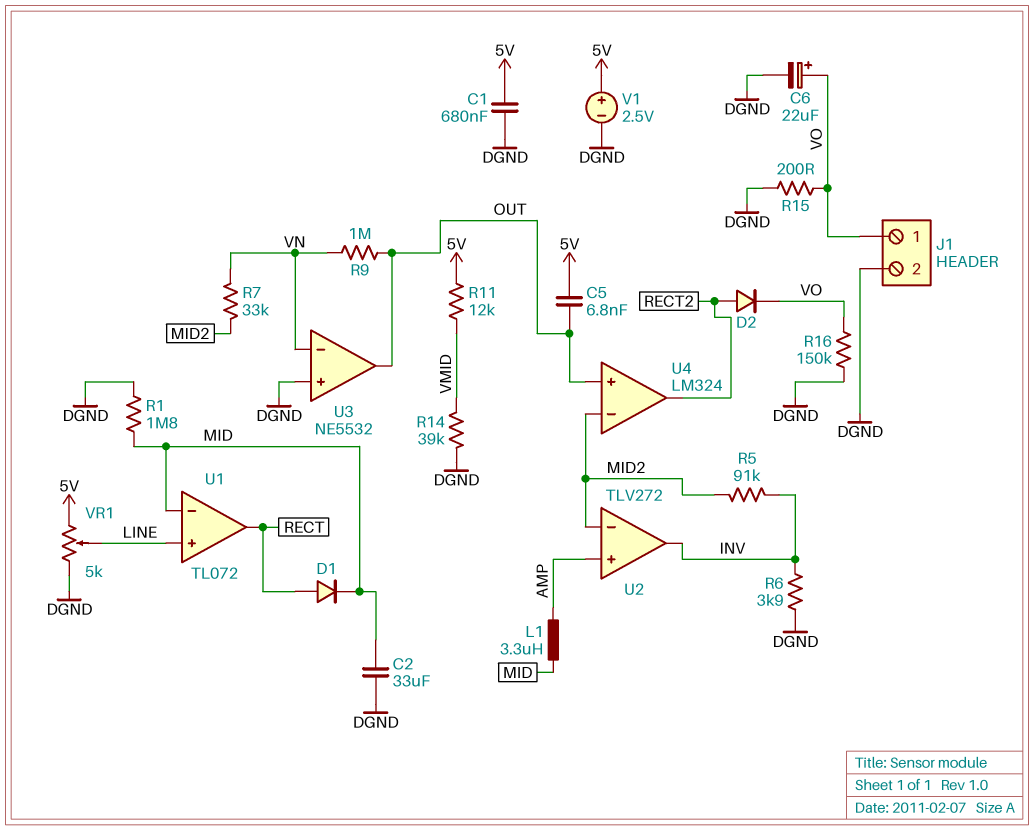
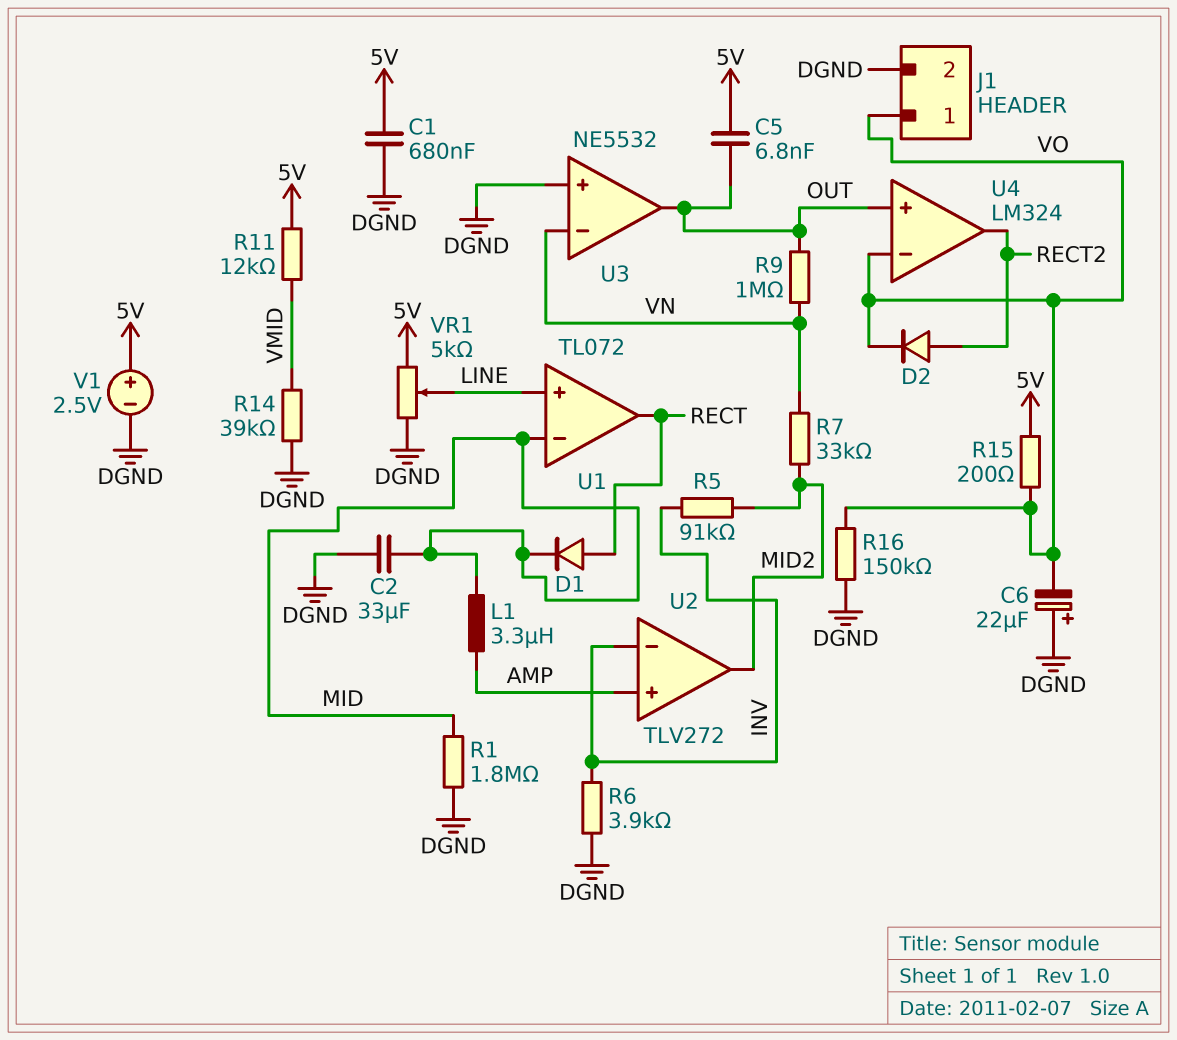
C6: 22uF (plus VO, minus DGND) -> 22uF (plus DGND, minus VO)
R15: 200 (DGND, VO) -> 200 (5V, VO)
U2 pin in-: MID2 -> INV
U2 pin out: INV -> MID2
U4 pin in-: MID2 -> VO

